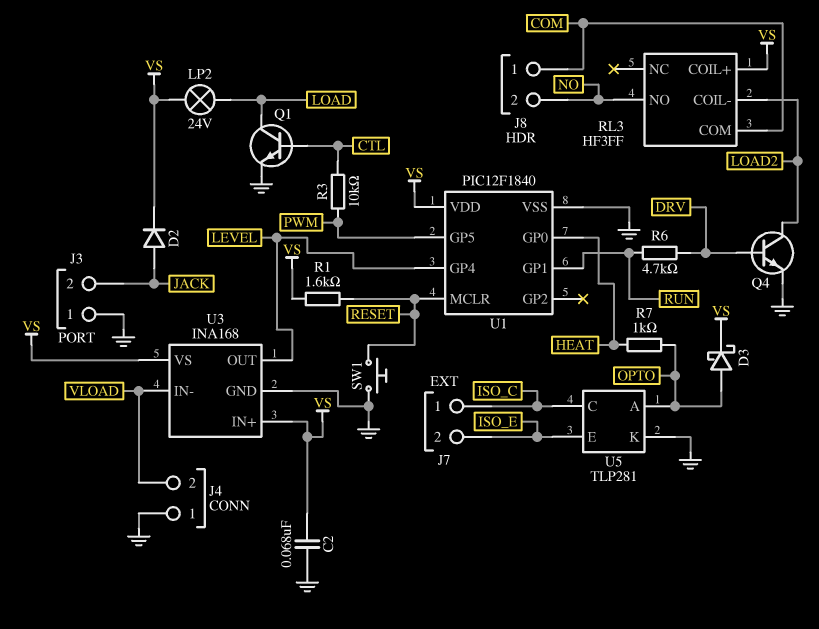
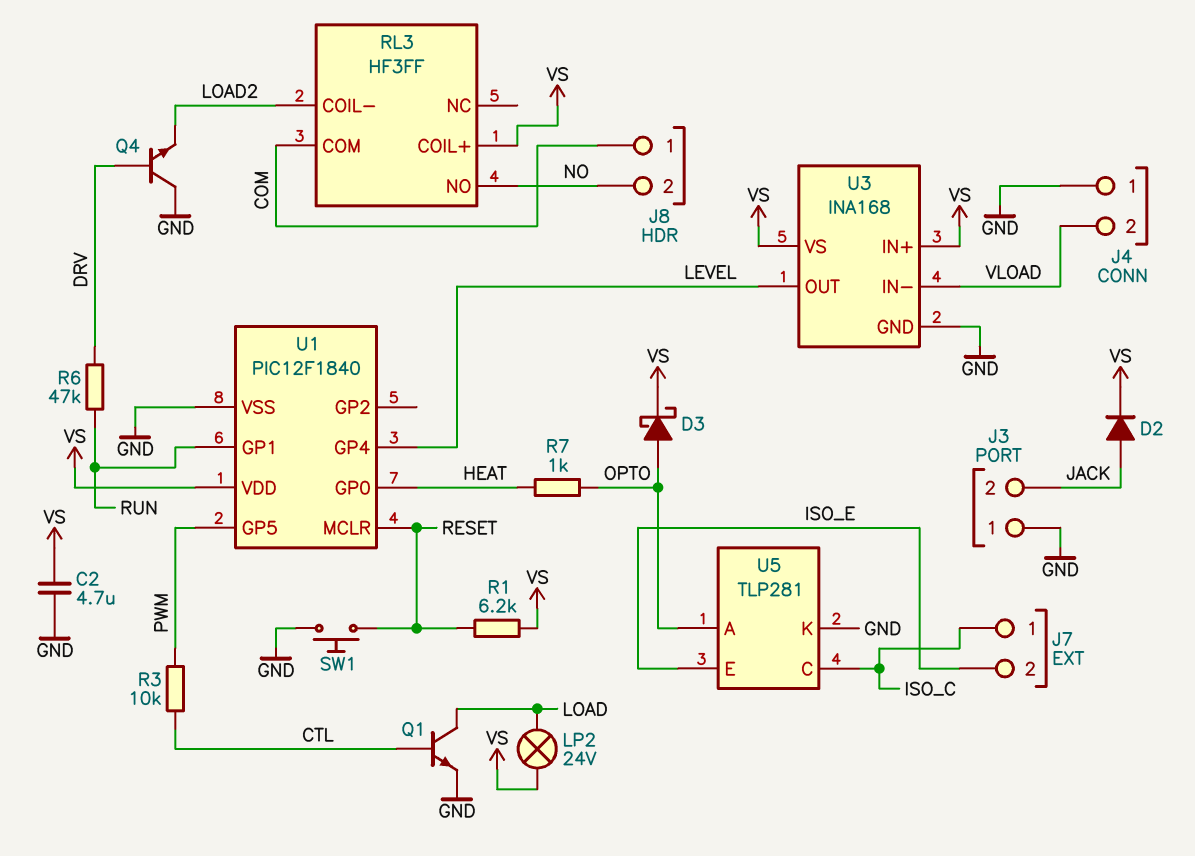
C2: 68nF (GND, VS) -> 4.7uF (GND, VS)
Q4: NPN (B DRV, C LOAD2, E GND) -> NPN (B DRV, C GND, E LOAD2)
R1: 1.6k (RESET, VS) -> 6.2k (RESET, VS)
R6: 4.7k (DRV, RUN) -> 47k (DRV, RUN)

